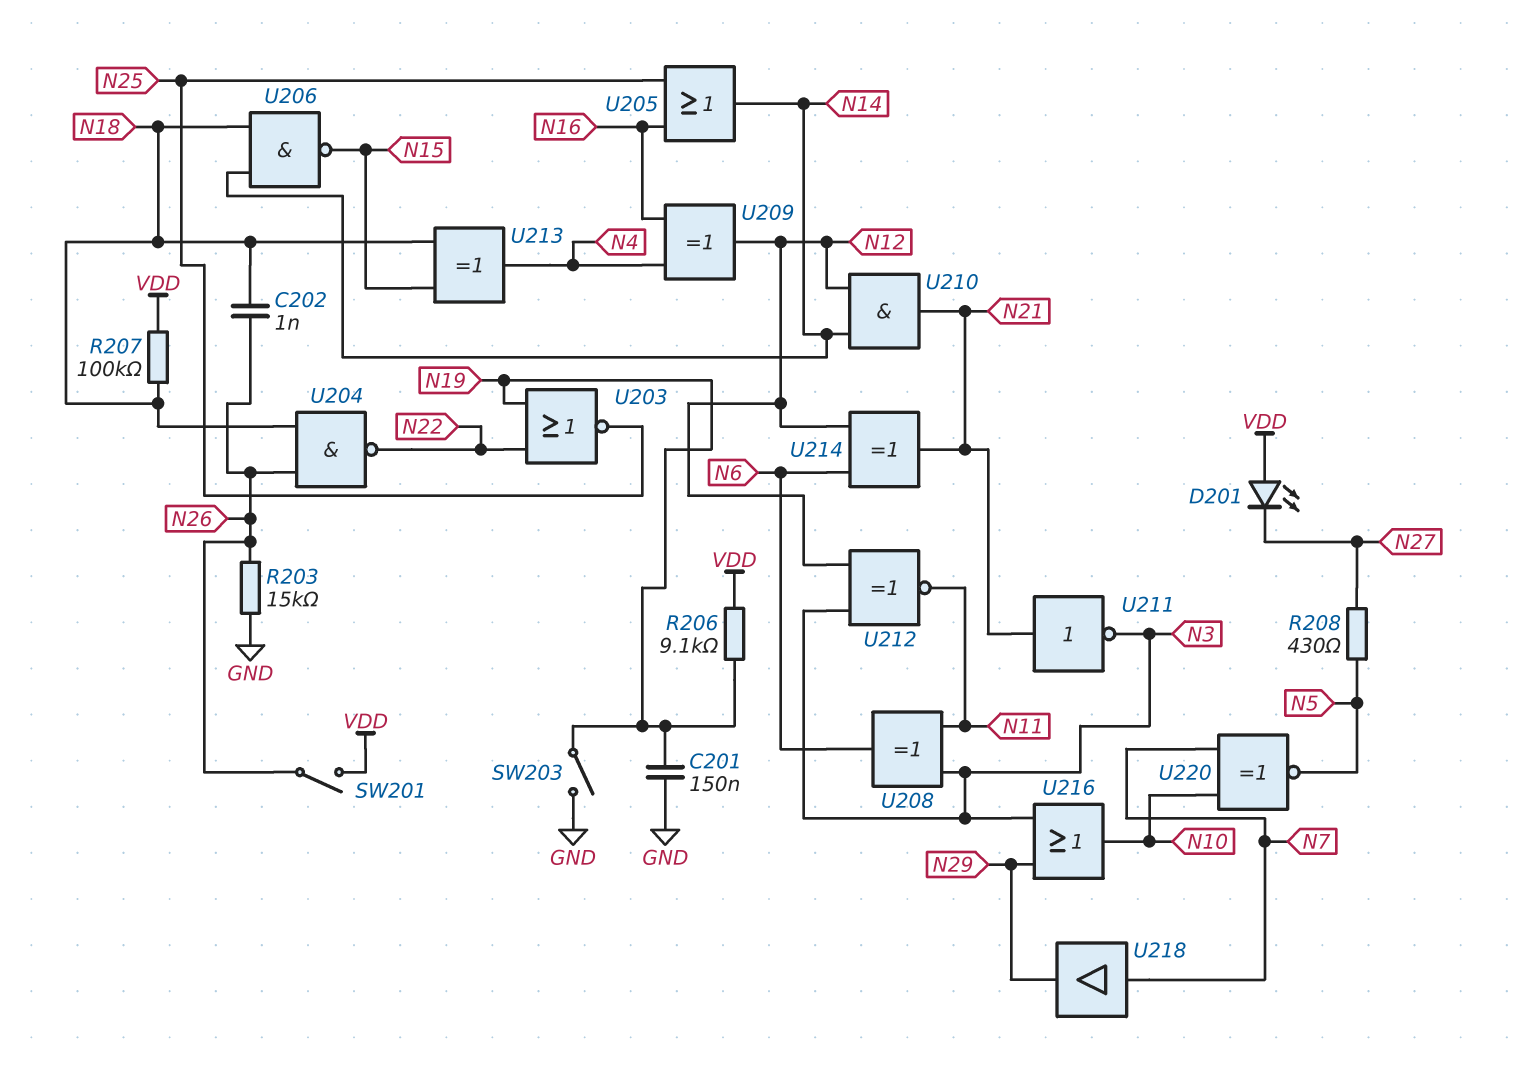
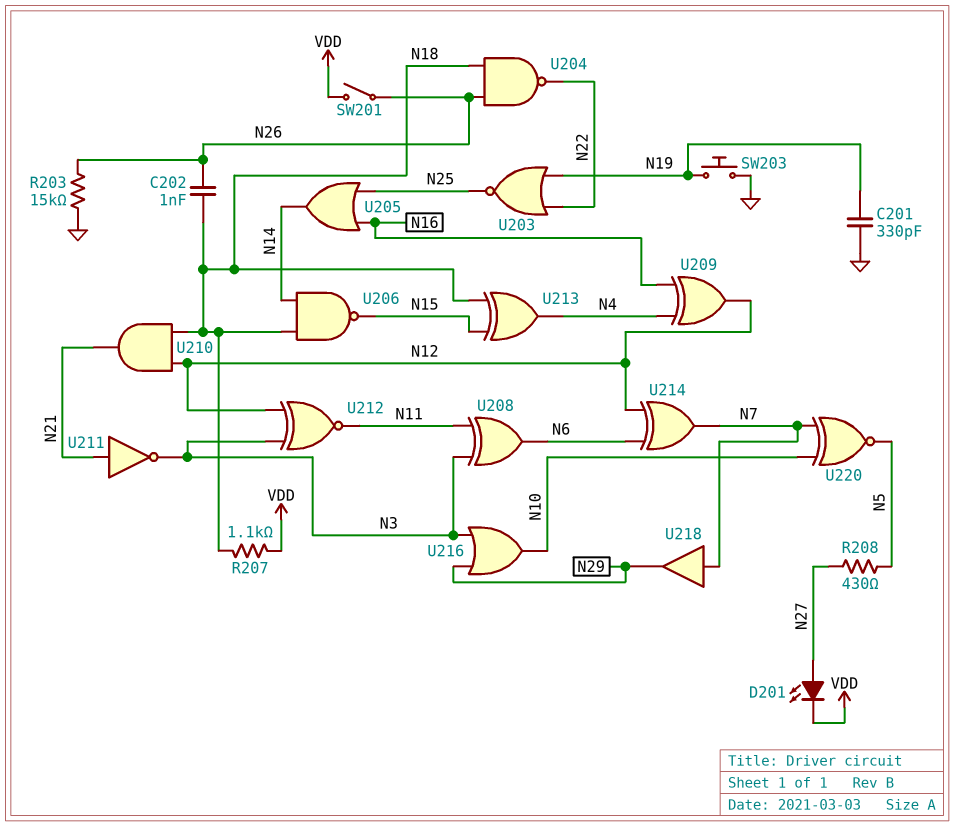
C201: 150nF (GND, N19) -> 330pF (GND, N19)
D201: LED (A VDD, K N27) -> LED (A N27, K VDD)
R206: 9.1k (N19, VDD) -> none
R207: 100k (N18, VDD) -> 1.1k (N18, VDD)
SW203: switch (GND, N19) -> button (GND, N19)
U210: AND (in N12, in N14, out N21) -> AND (in N12, in N18, out N21)
U214: XOR (in N6, in N12, out N21) -> XOR (in N6, in N12, out N7)

